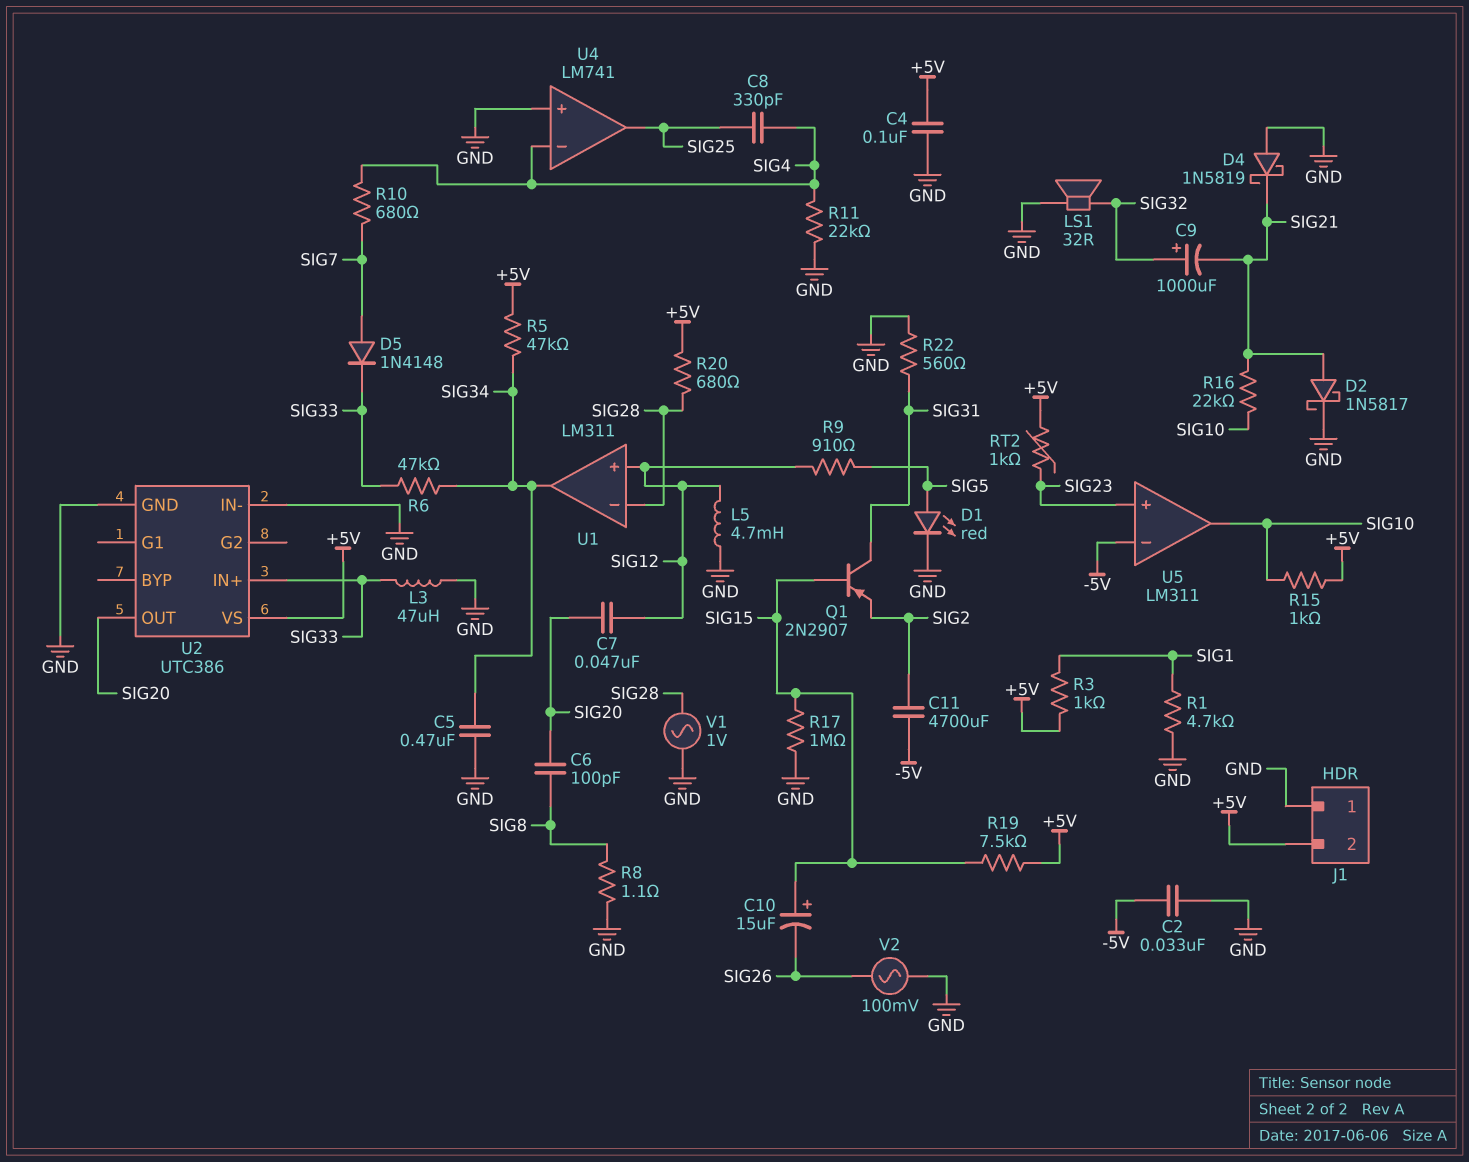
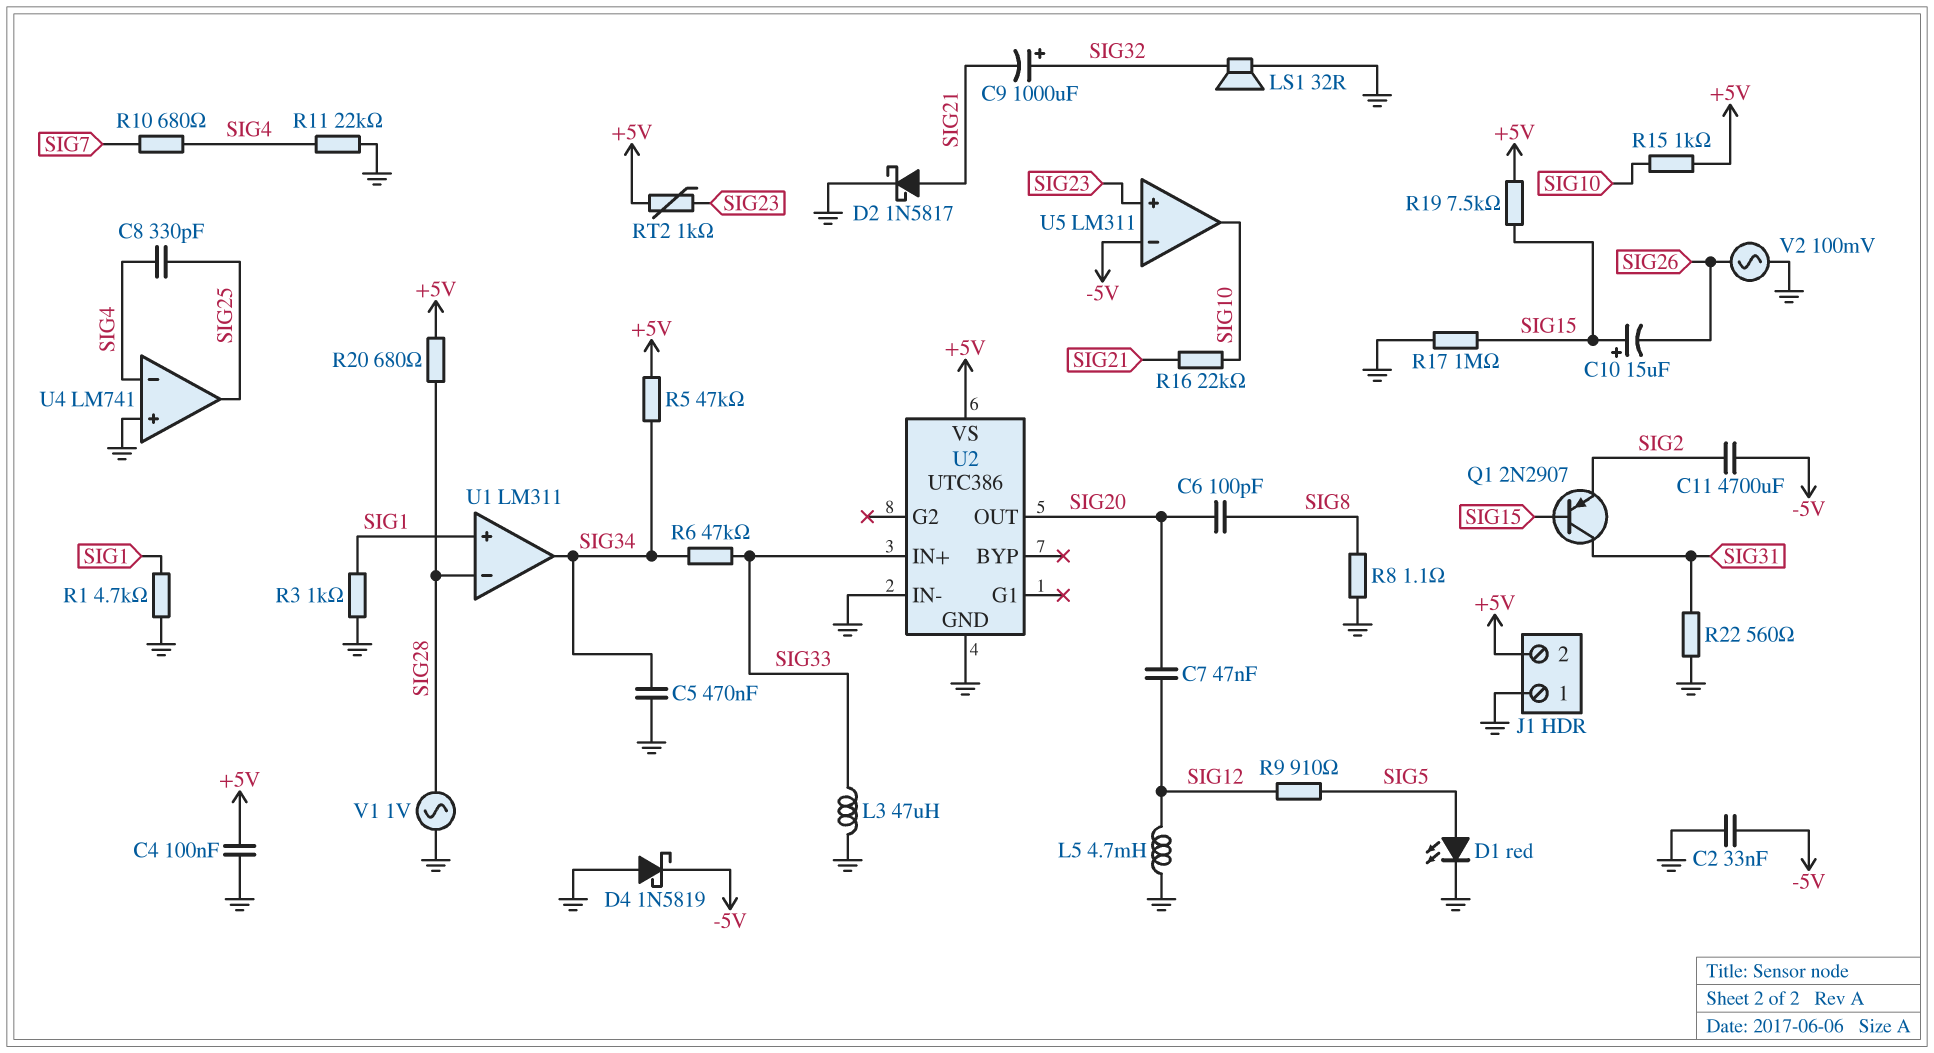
D4: schottky 1N5819 (A GND, K SIG21) -> schottky 1N5819 (A GND, K -5V)
D5: diode 1N4148 (A SIG7, K SIG33) -> none
R3: 1k (+5V, SIG1) -> 1k (GND, SIG1)
U1 pin in+: SIG12 -> SIG1

